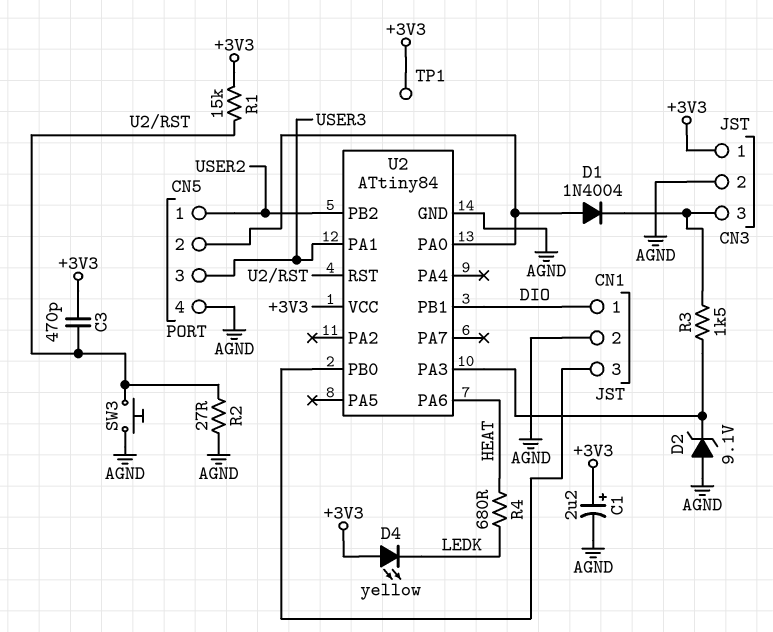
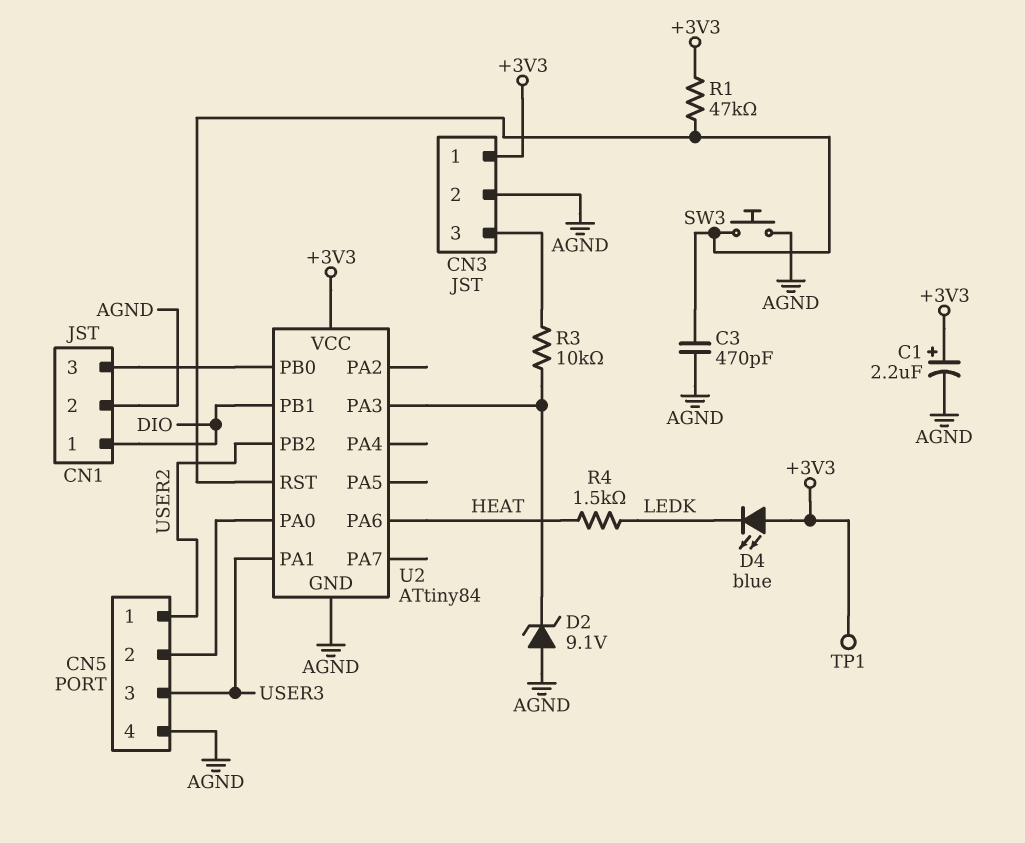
C3: 470pF (+3V3, U2/RST) -> 470pF (AGND, U2/RST)
D1: diode 1N4004 (A CN5/2, K CN3/3) -> none
D4: LED yellow (A +3V3, K LEDK) -> LED blue (A +3V3, K LEDK)
R1: 15k (+3V3, U2/RST) -> 47k (+3V3, U2/RST)
R2: 27 (AGND, U2/RST) -> none
R3: 1.5k (CN3/3, U2/PA3) -> 10k (CN3/3, U2/PA3)
R4: 680 (HEAT, LEDK) -> 1.5k (HEAT, LEDK)

